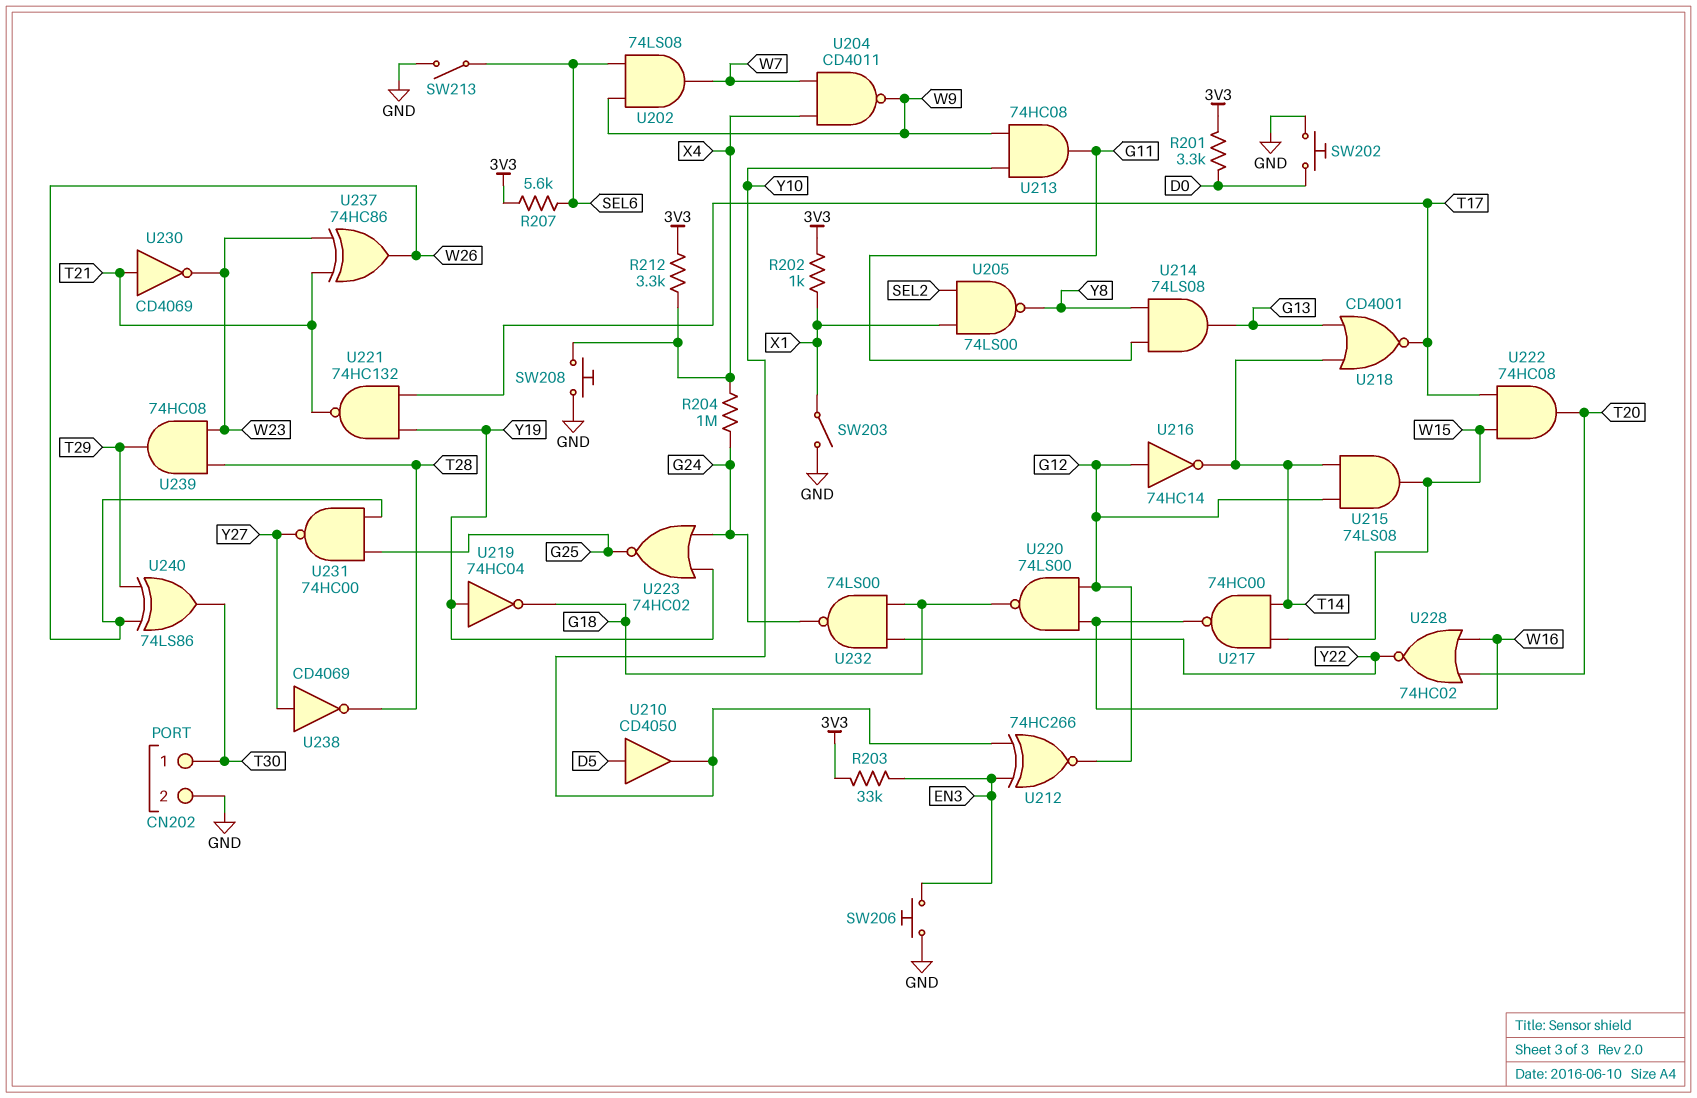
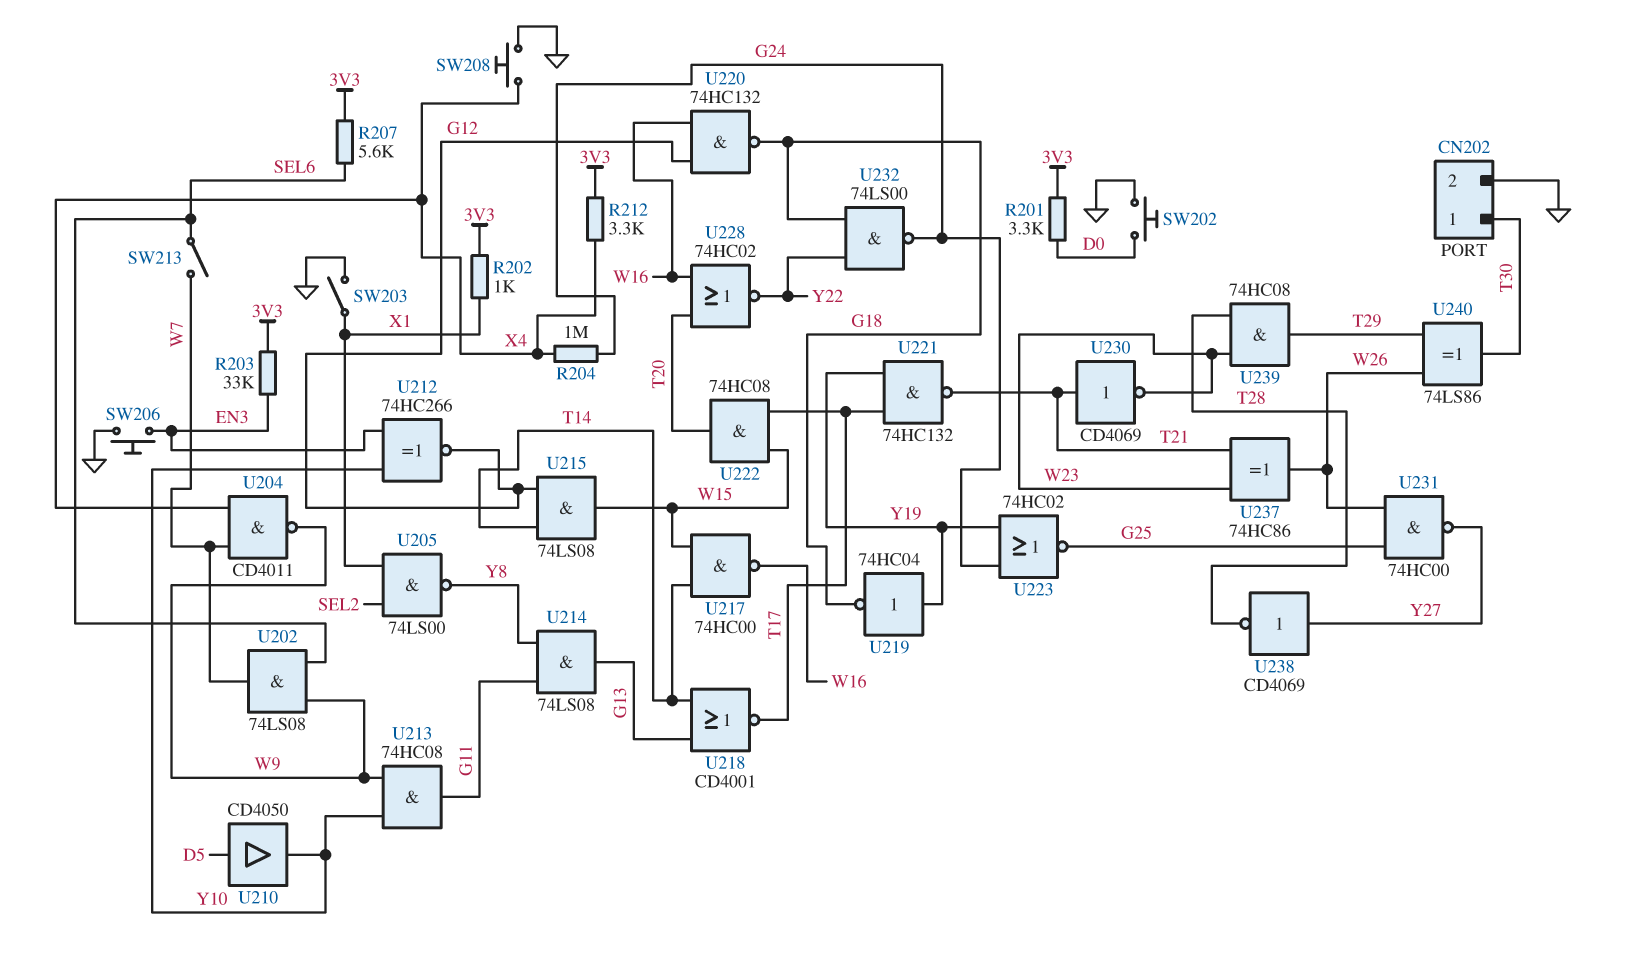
SW213: switch (GND, SEL6) -> switch (SEL6, W7)
U216: NOT 74HC14 (in G12, out T14) -> none
U220: NAND 74LS00 (in G12, in W16, out G18) -> NAND 74HC132 (in G12, in W16, out G18)

